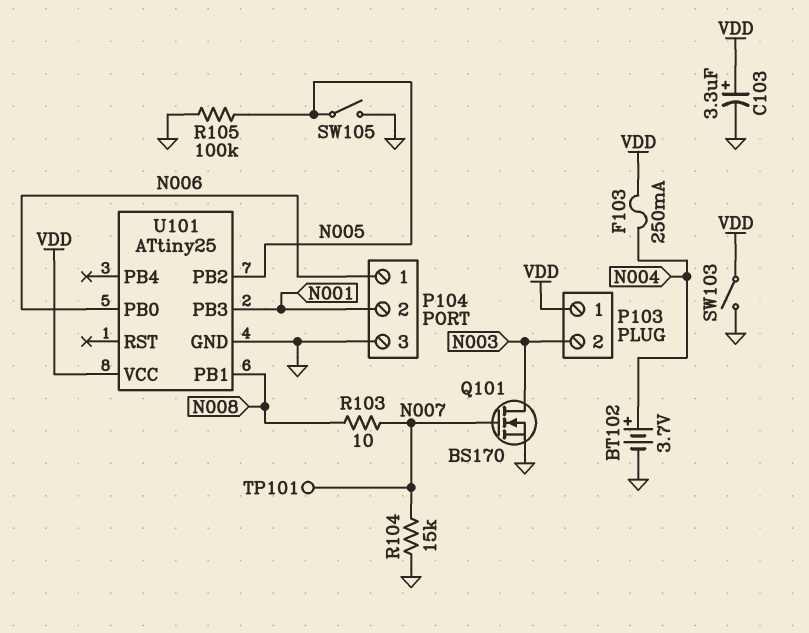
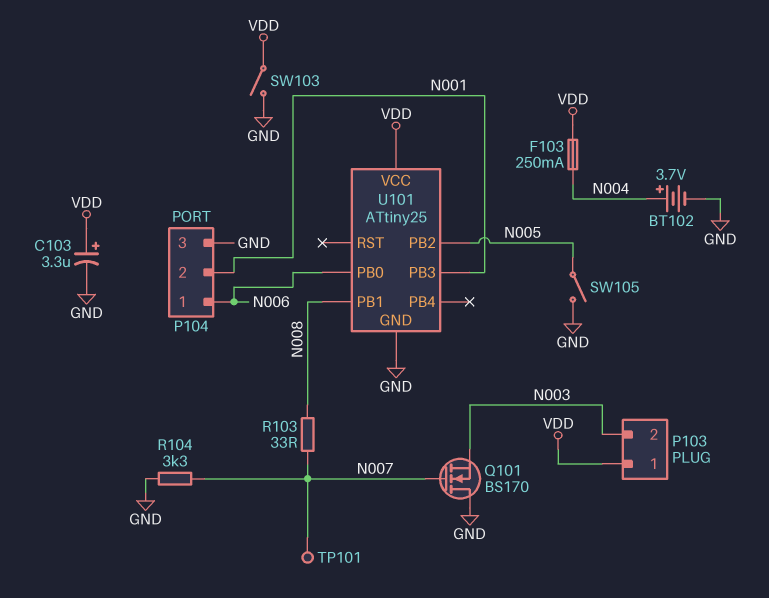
Q101: NMOS BS170 (G N007, D N003, S GND) -> NMOS BS170 (G N007, D GND, S N003)
R103: 10 (N007, N008) -> 33 (N007, N008)
R104: 15k (GND, N007) -> 3.3k (GND, N007)
R105: 100k (GND, N005) -> none

